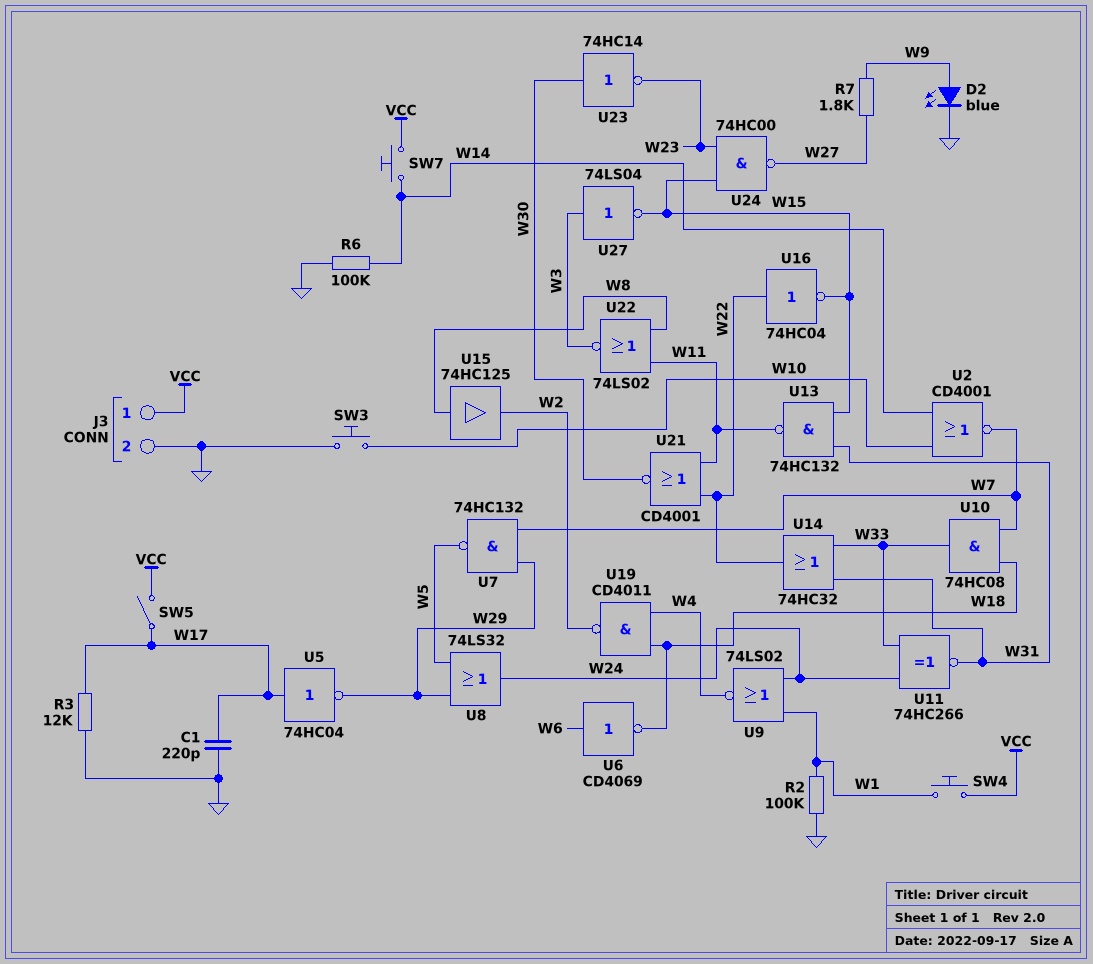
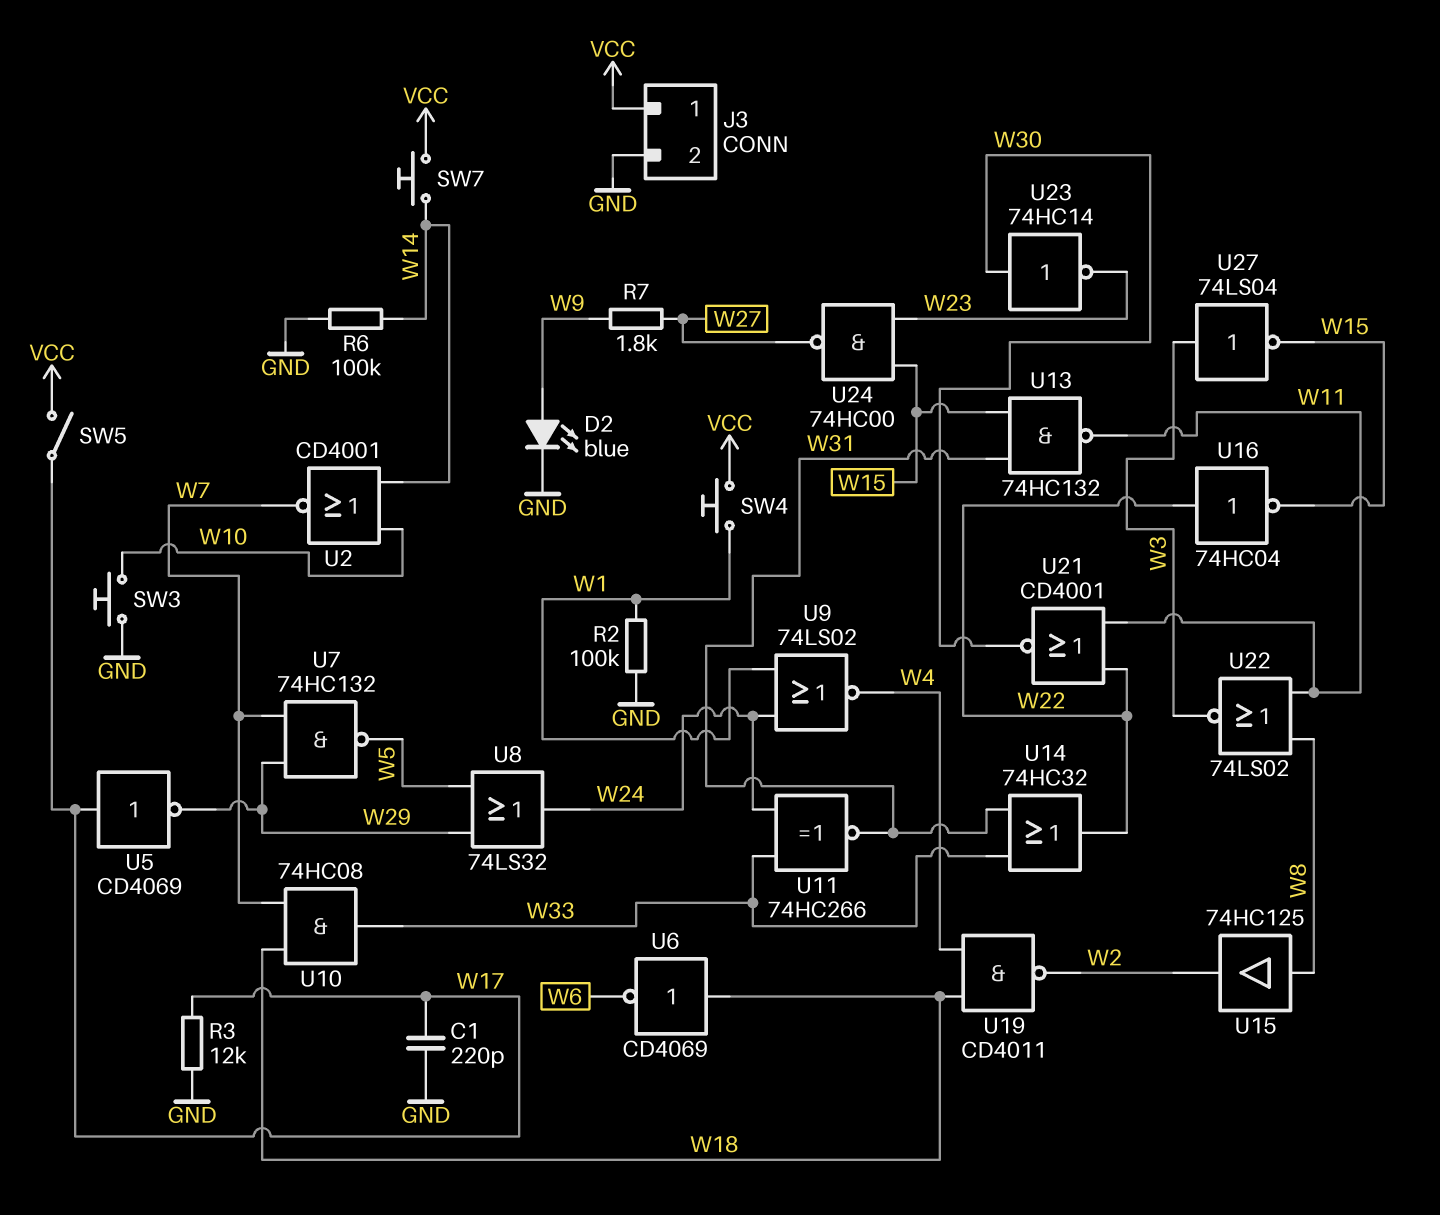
U5: NOT 74HC04 (in W17, out W29) -> NOT CD4069 (in W17, out W29)
U6: NOT CD4069 (in W6, out W18) -> NOT CD4069 (in W18, out W6)

